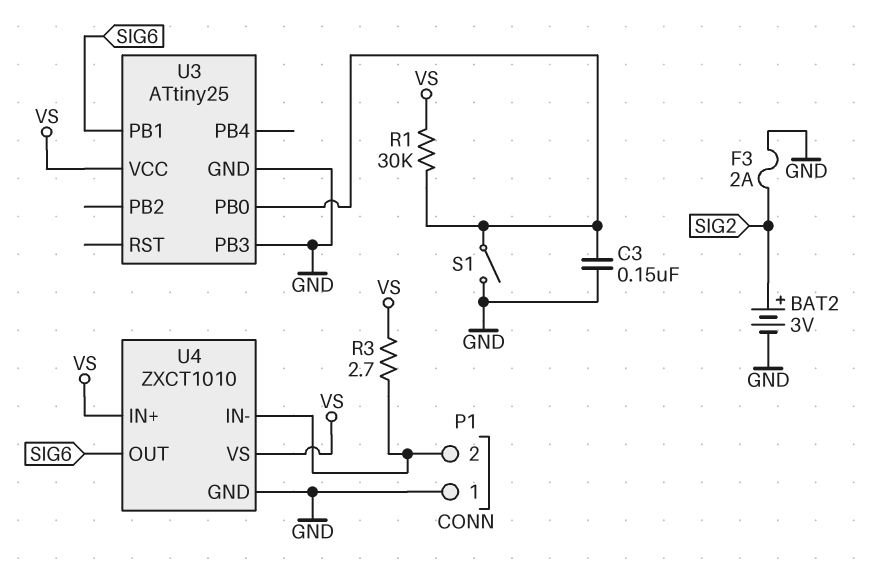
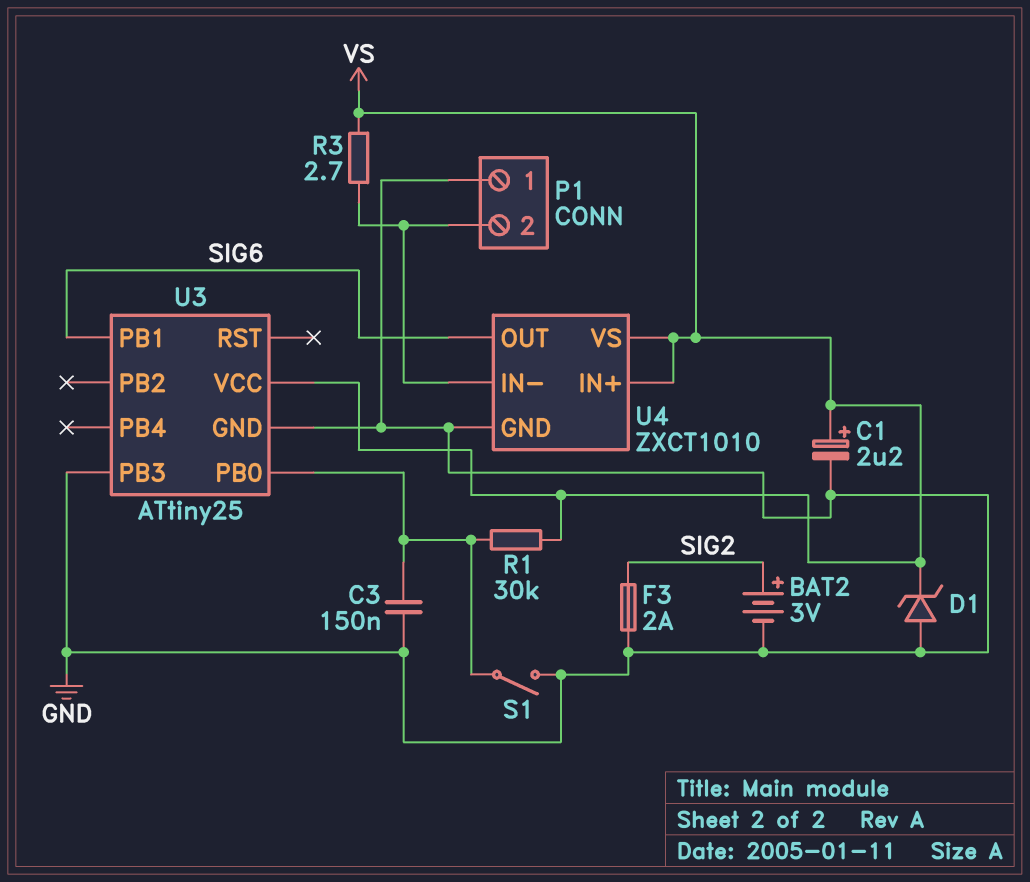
C1: none -> 2.2uF (plus VS, minus GND)
D1: none -> zener (A GND, K VS)

